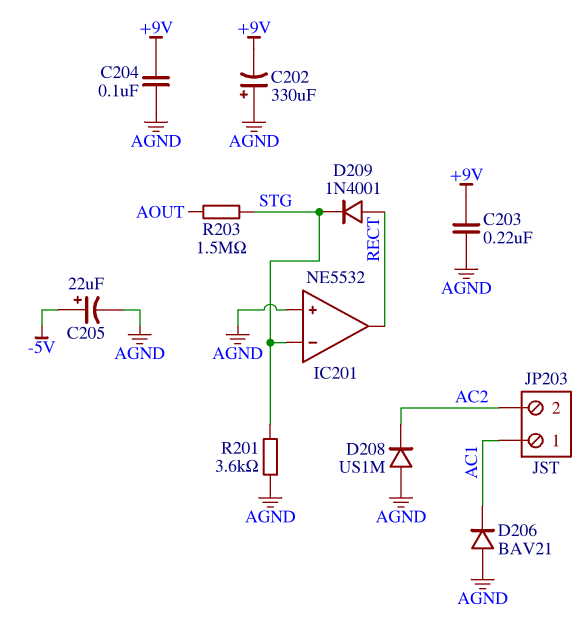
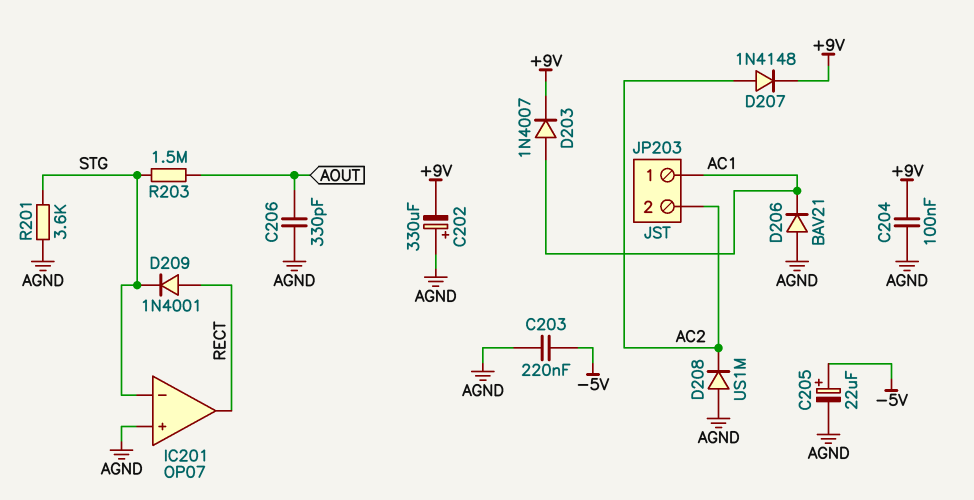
C203: 220nF (+9V, AGND) -> 220nF (-5V, AGND)
C206: none -> 330pF (AGND, AOUT)
D203: none -> diode 1N4007 (A AC1, K +9V)
D207: none -> diode 1N4148 (A AC2, K +9V)
IC201: NE5532 -> OP07

